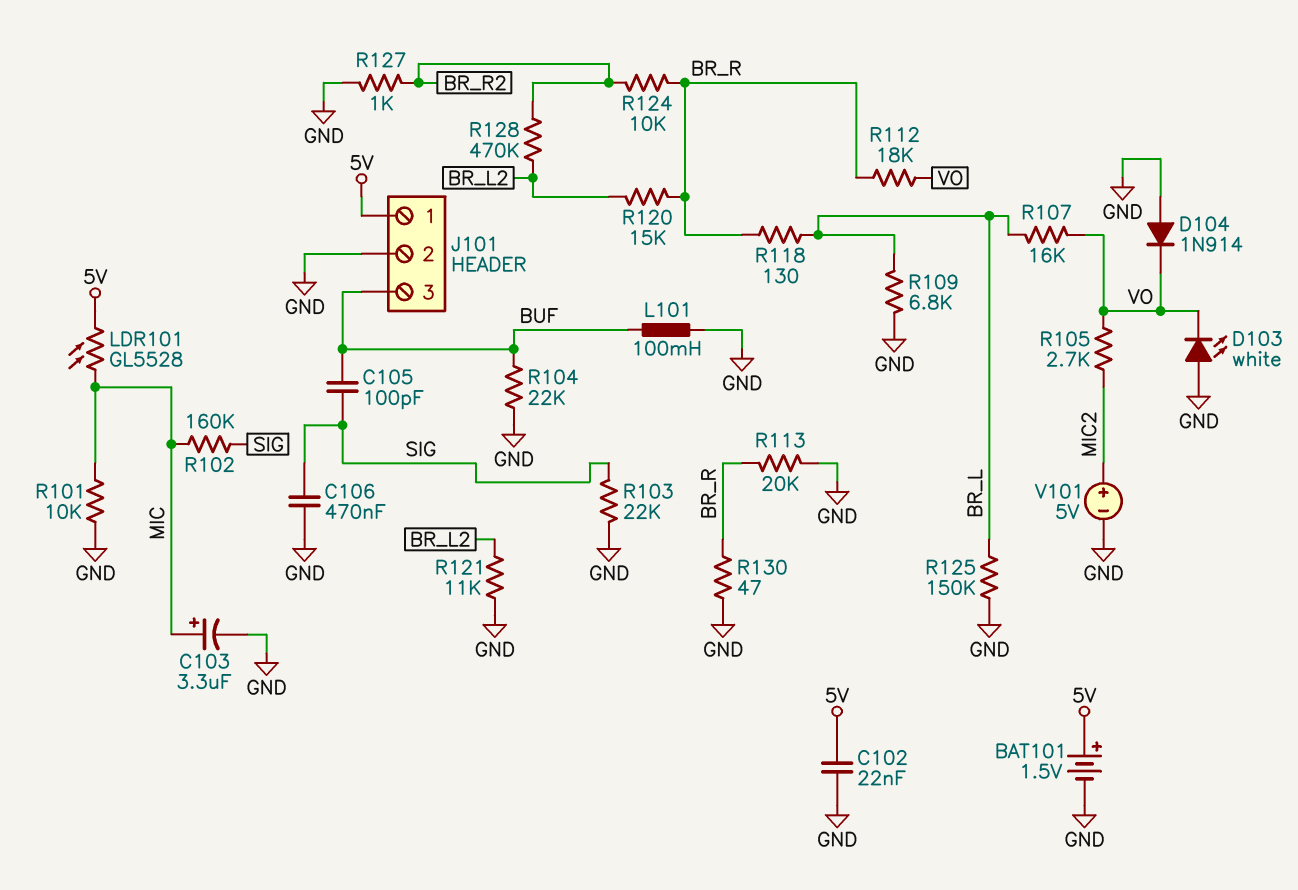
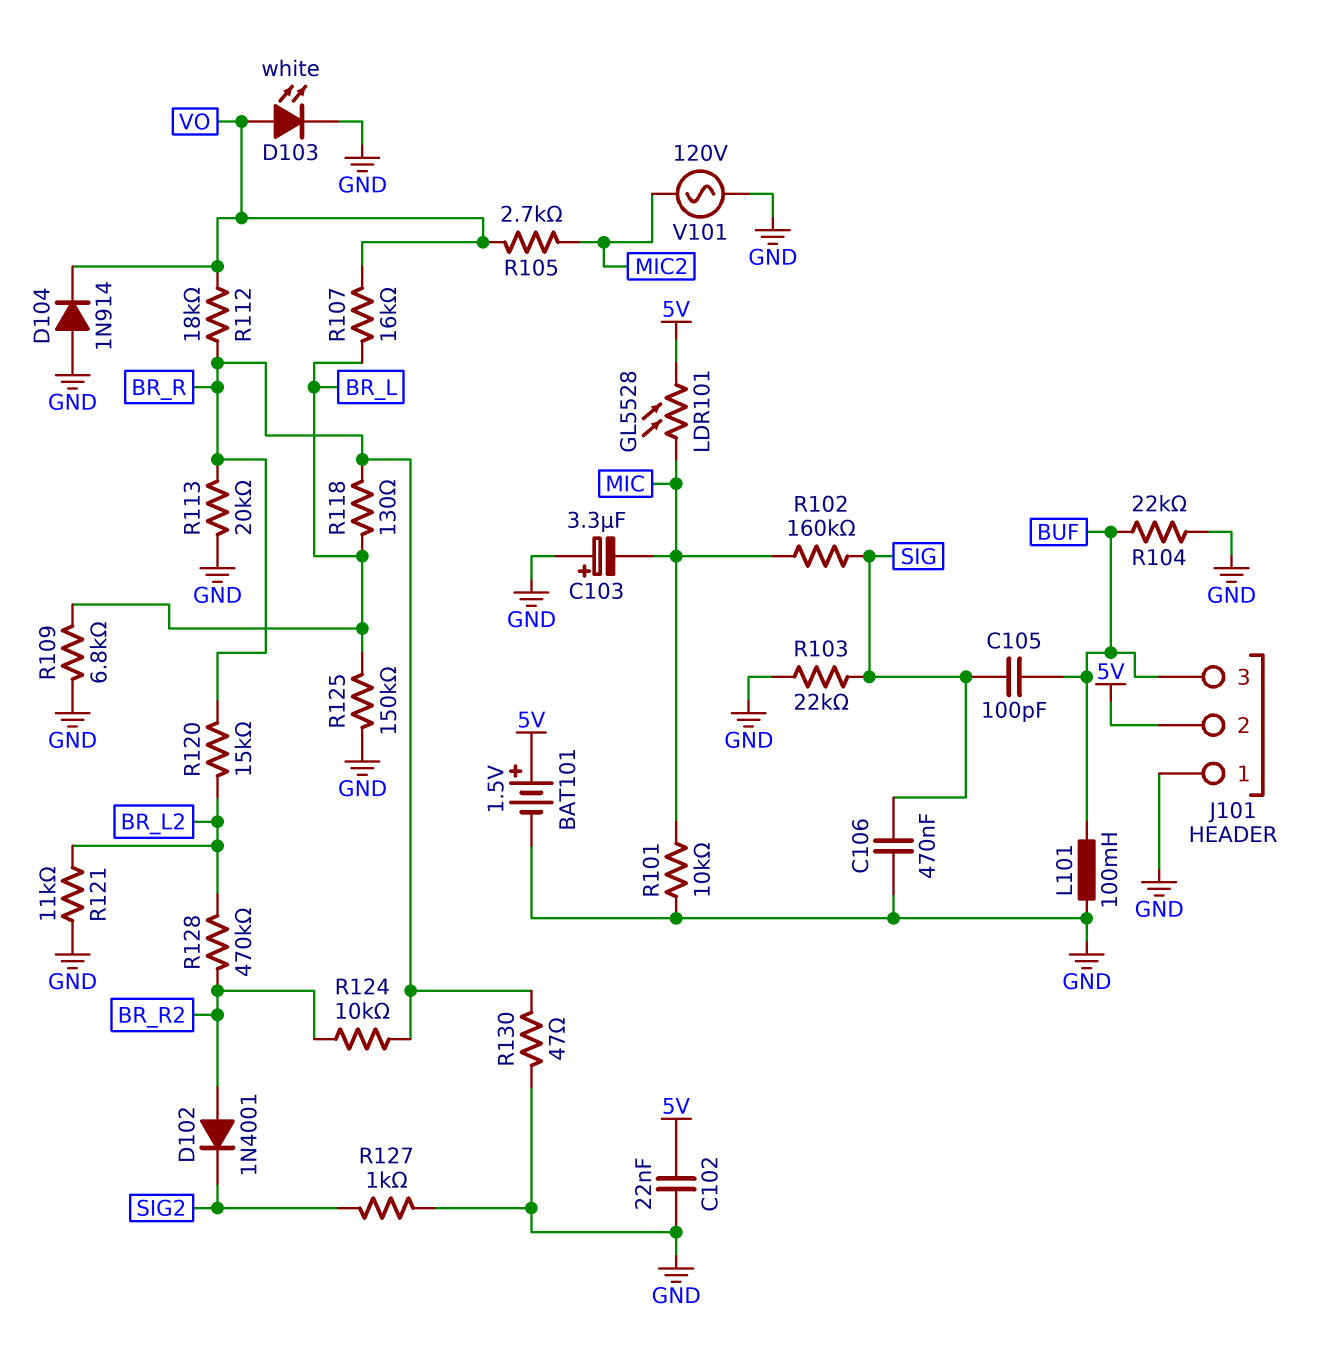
C103: 3.3uF (plus MIC, minus GND) -> 3.3uF (plus GND, minus MIC)
D102: none -> diode 1N4001 (A BR_R2, K SIG2)
D103: LED white (A GND, K VO) -> LED white (A VO, K GND)
J101 pin 1: 5V -> GND
J101 pin 2: GND -> 5V
R127: 1k (BR_R2, GND) -> 1k (GND, SIG2)
V101: 5V (plus MIC2, minus GND) -> AC 120V (GND, MIC2)

